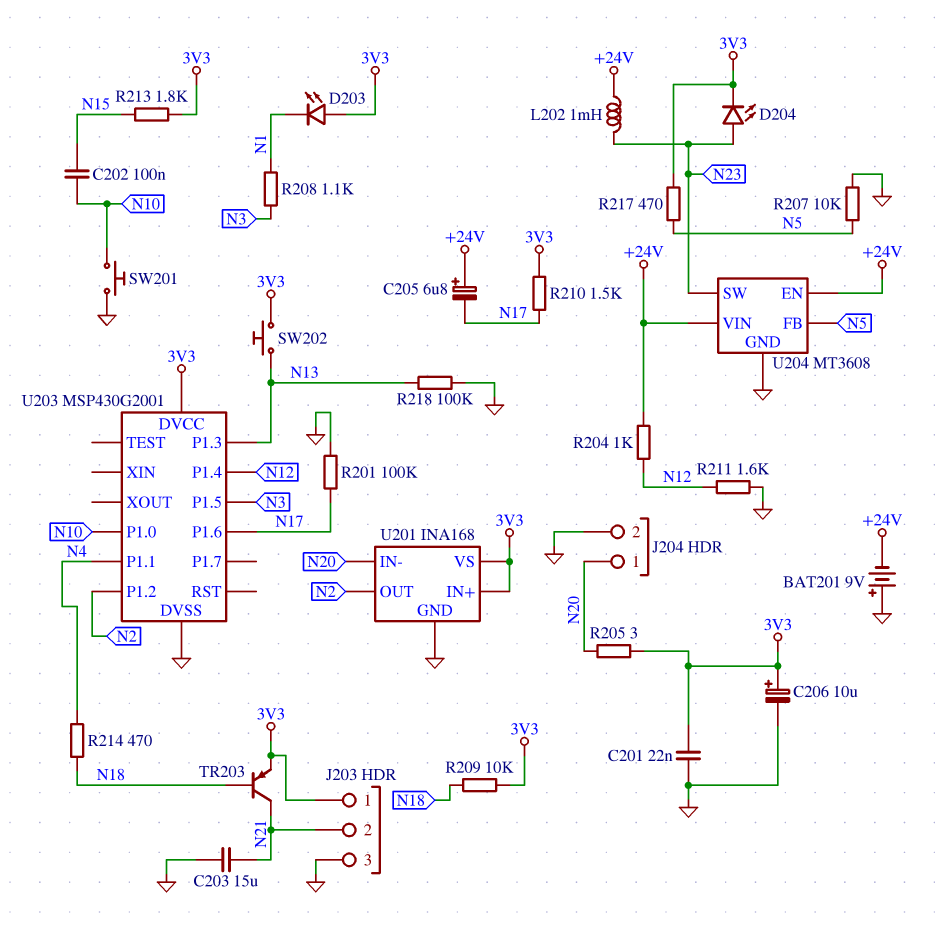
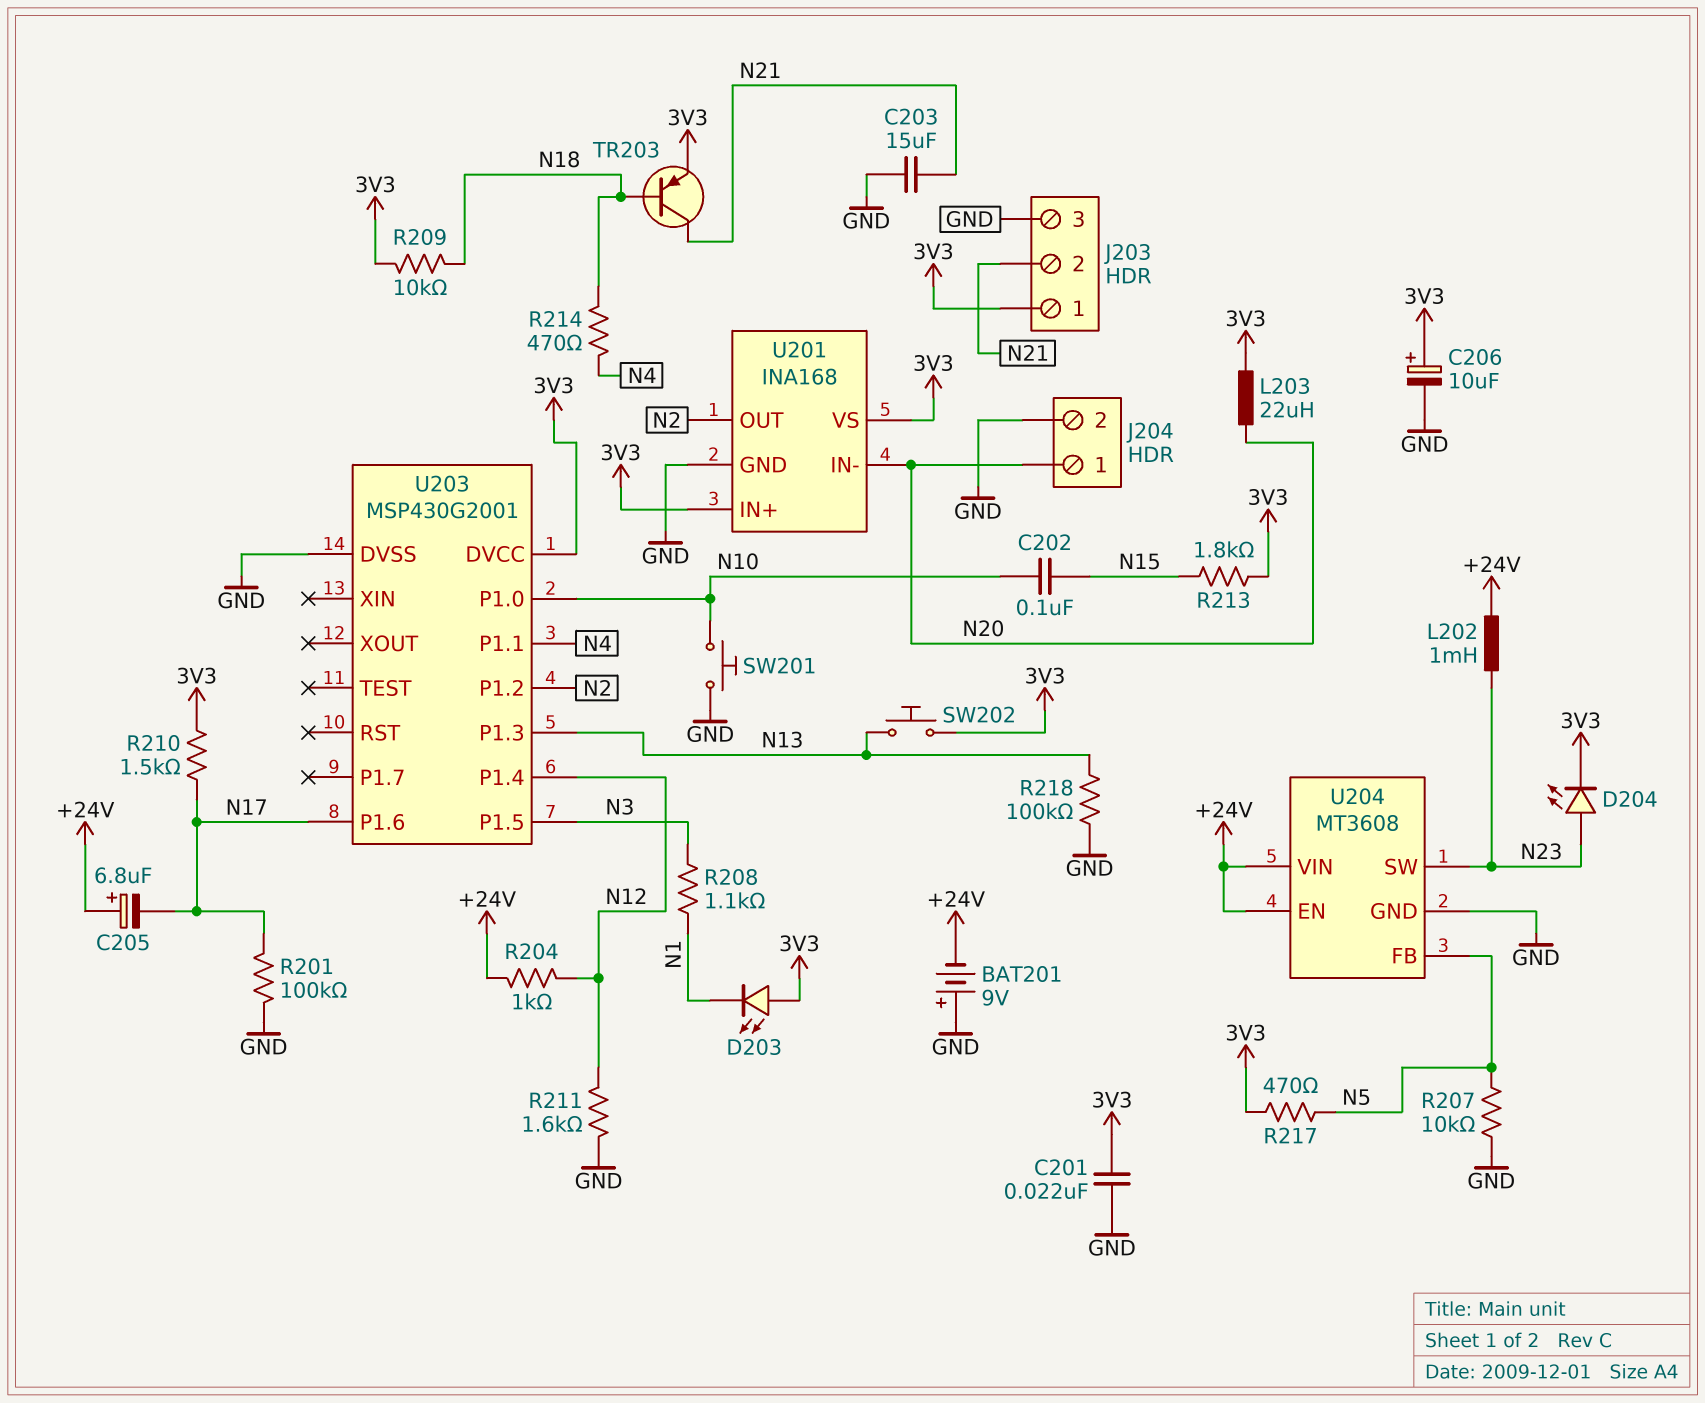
L203: none -> 22uH (3V3, N20)
R205: 3 (3V3, N20) -> none

